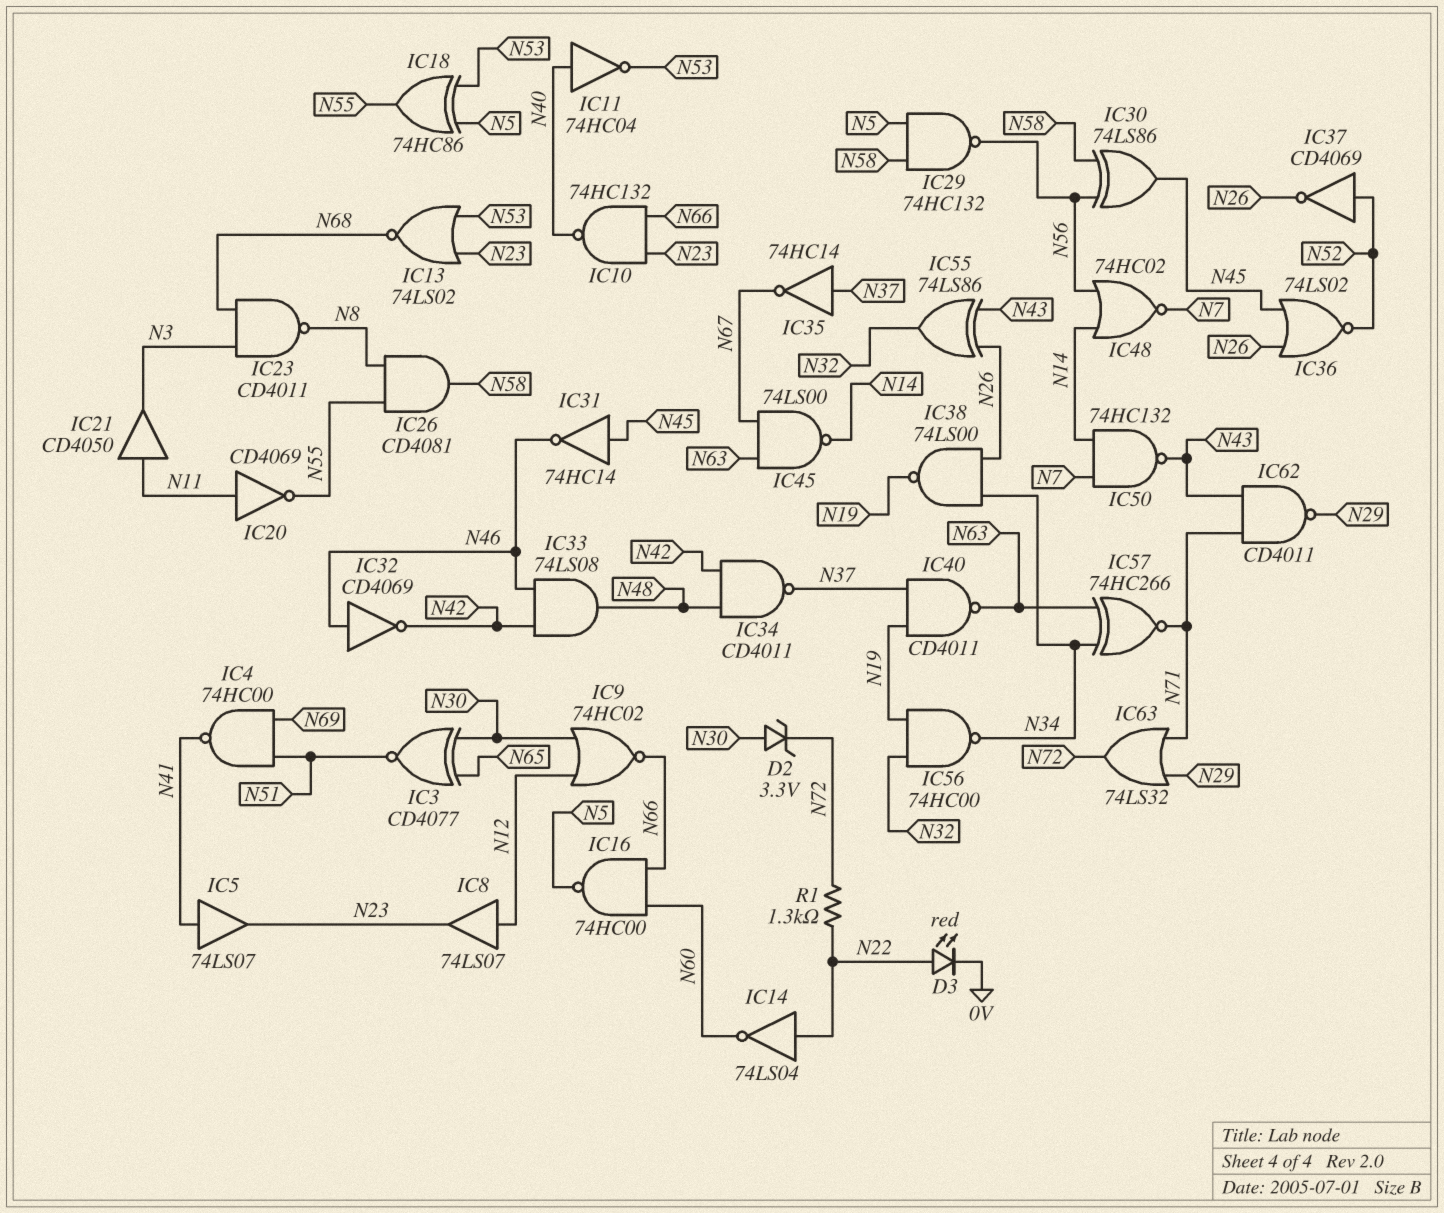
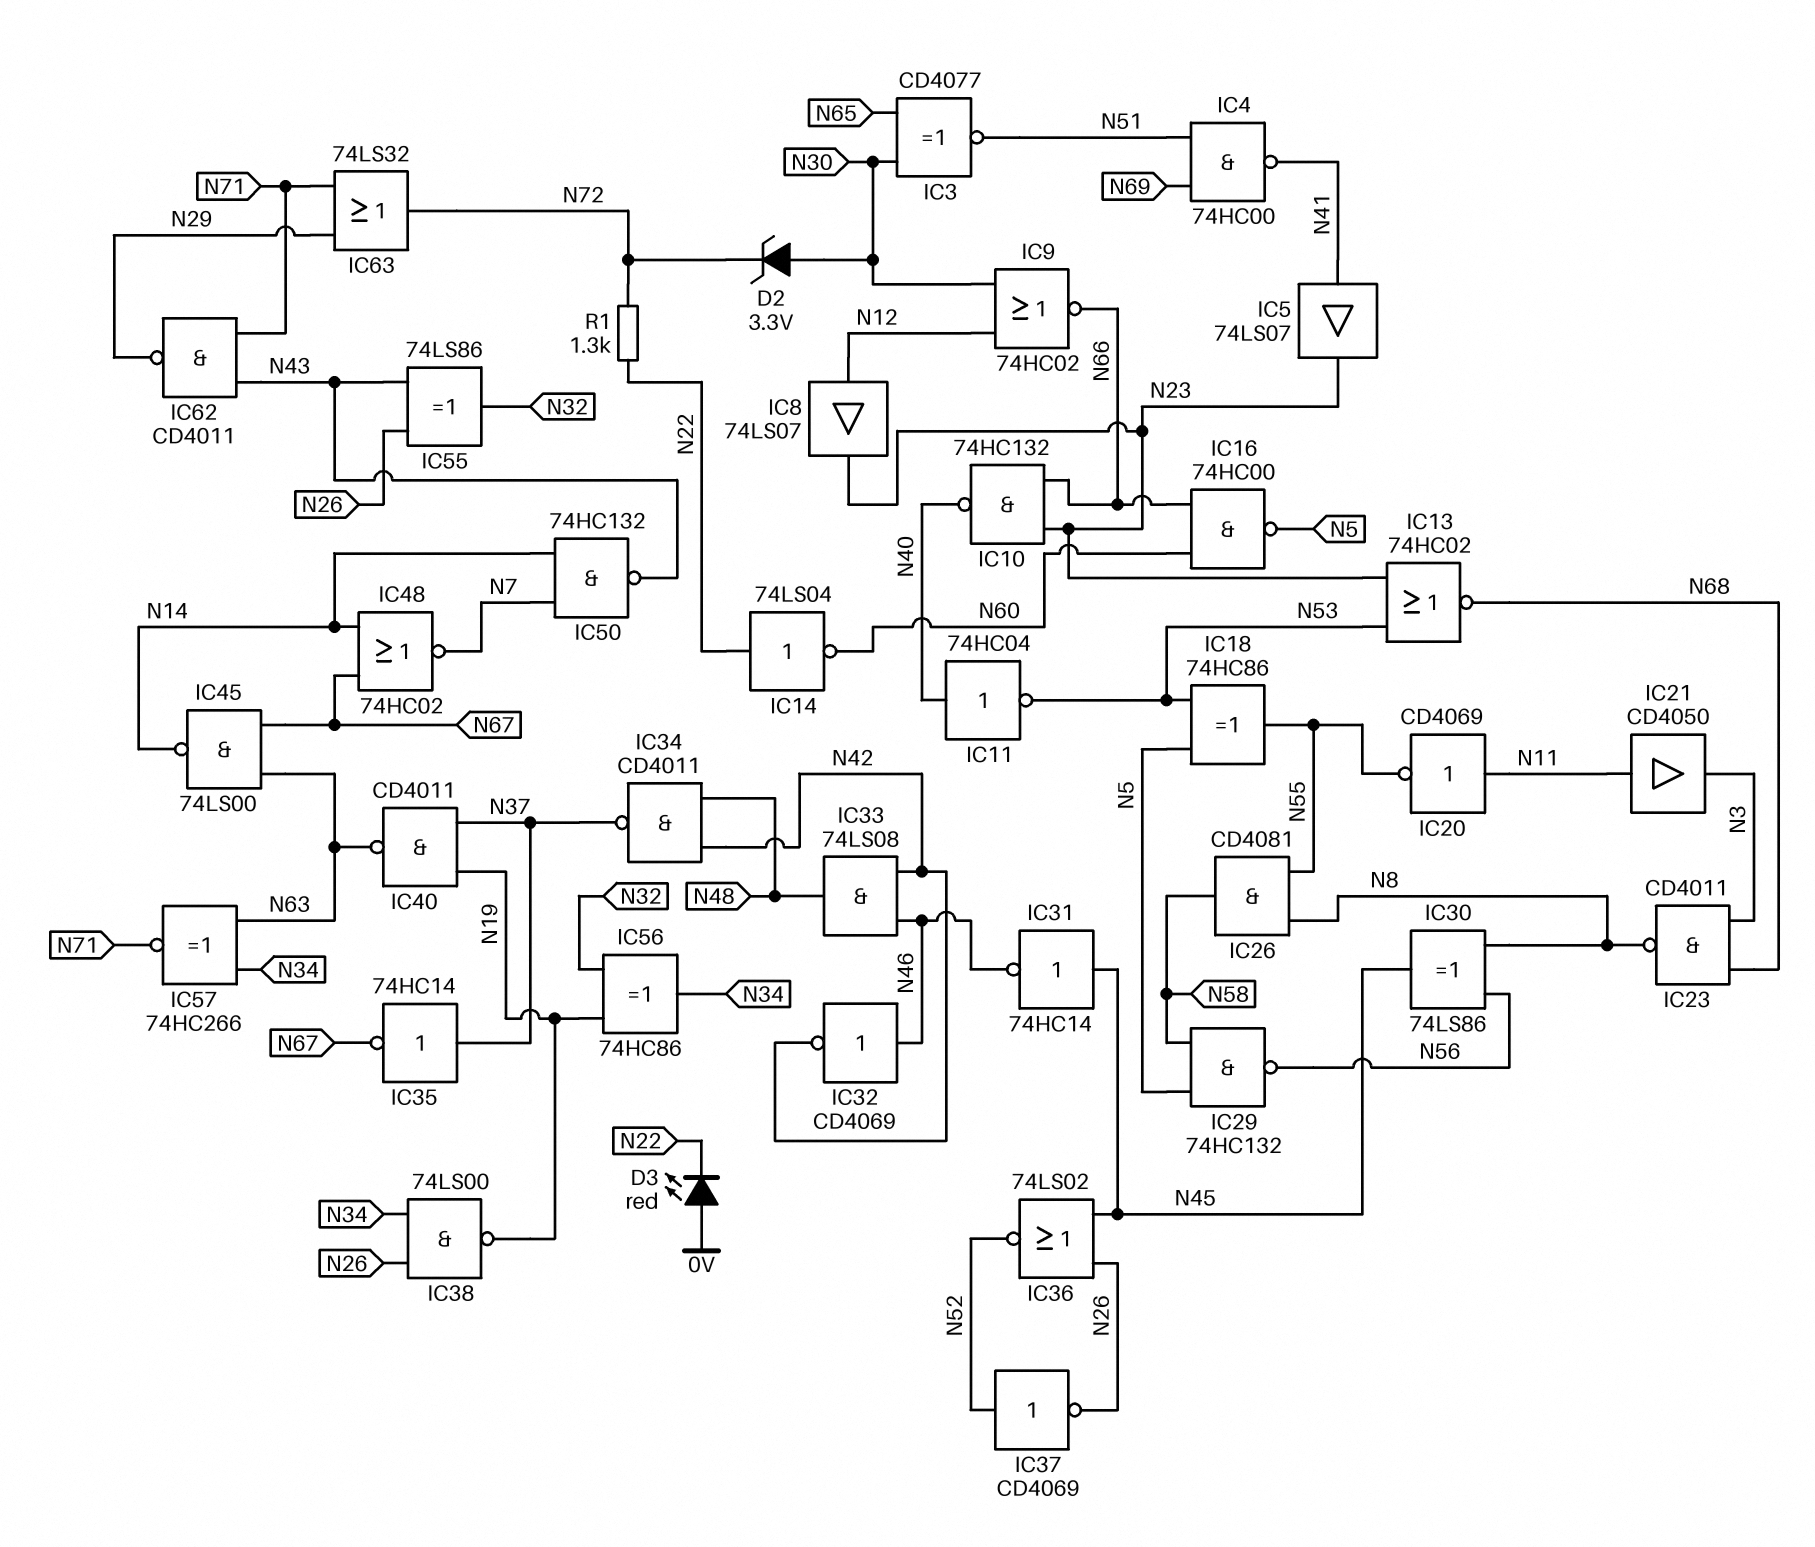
D3: LED red (A N22, K 0V) -> LED red (A 0V, K N22)
IC13: NOR 74LS02 (in N23, in N53, out N68) -> NOR 74HC02 (in N23, in N53, out N68)
IC30: XOR 74LS86 (in N56, in N58, out N45) -> XOR 74LS86 (in N8, in N56, out N45)
IC48: NOR 74HC02 (in N14, in N56, out N7) -> NOR 74HC02 (in N14, in N67, out N7)
IC56: NAND 74HC00 (in N19, in N32, out N34) -> XOR 74HC86 (in N19, in N32, out N34)

